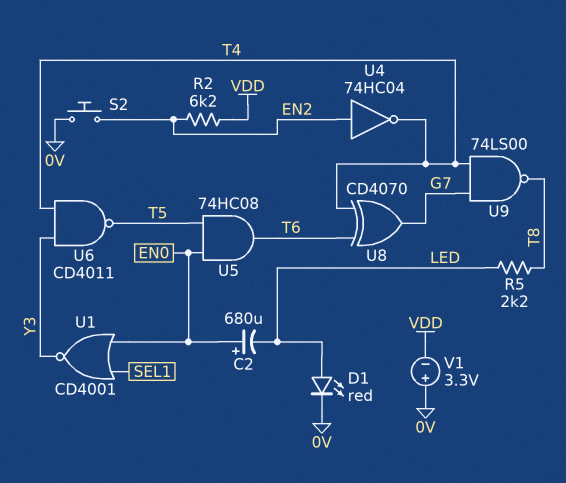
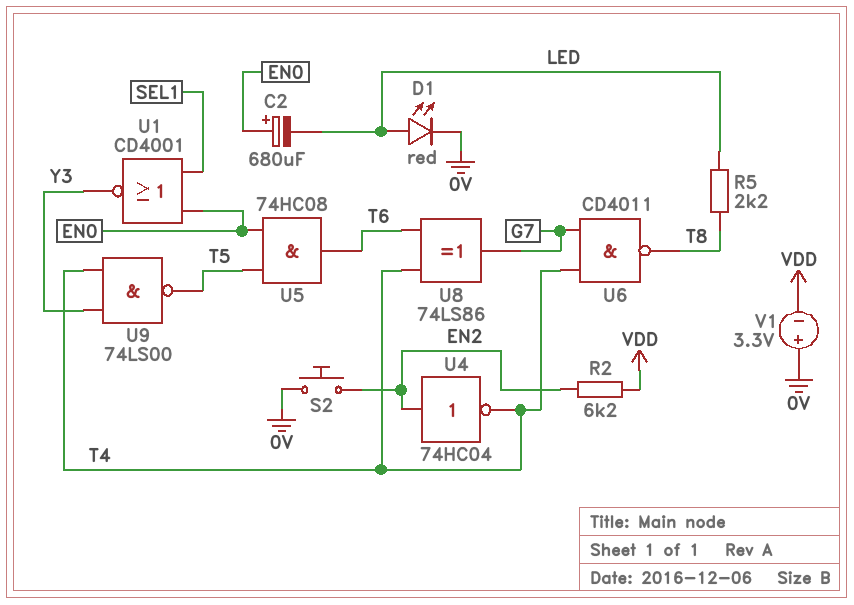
U6: NAND CD4011 (in T4, in Y3, out T5) -> NAND CD4011 (in G7, in T4, out T8)
U8: XOR CD4070 (in T4, in T6, out G7) -> XOR 74LS86 (in T4, in T6, out G7)
U9: NAND 74LS00 (in G7, in T4, out T8) -> NAND 74LS00 (in T4, in Y3, out T5)

